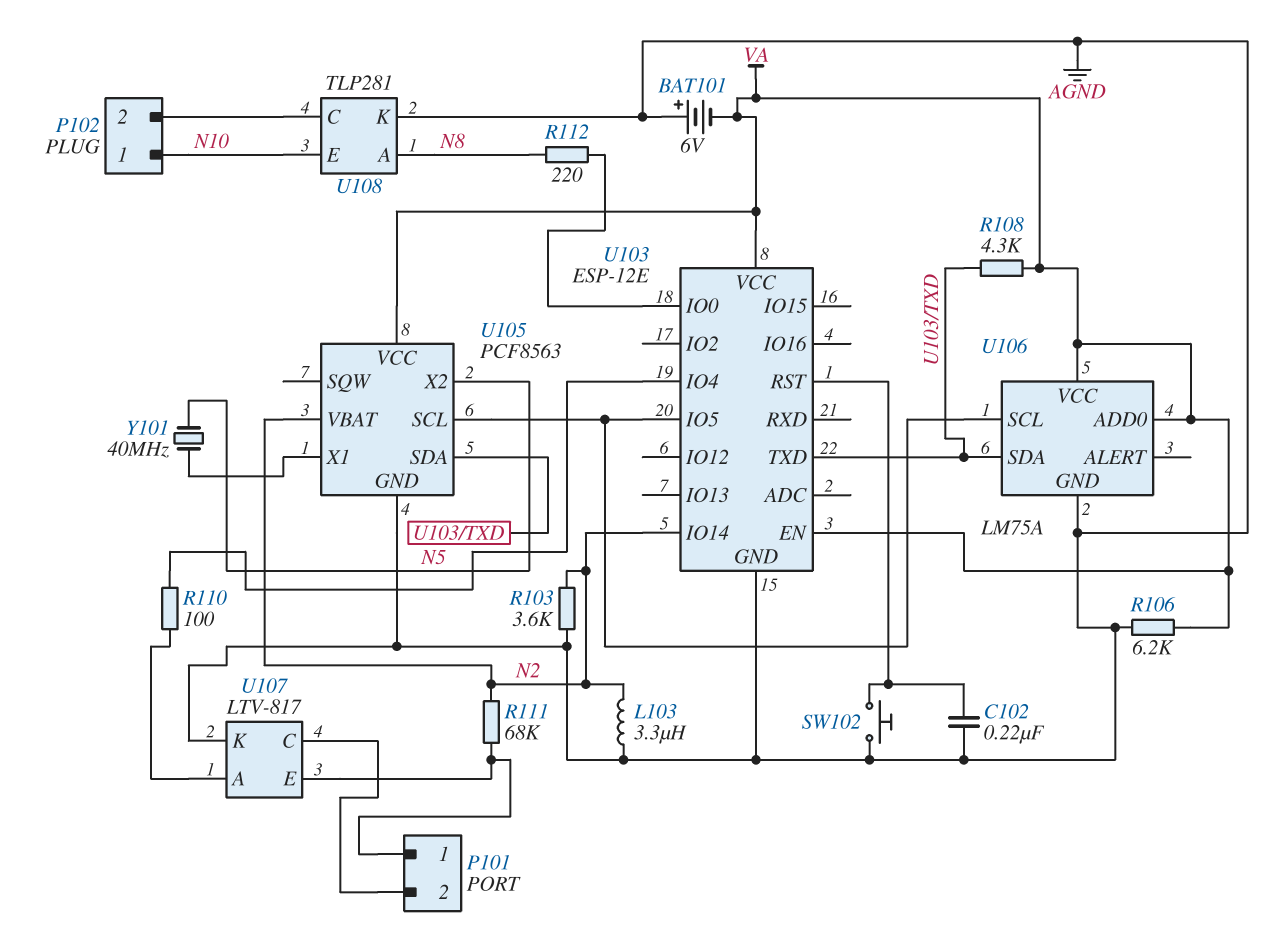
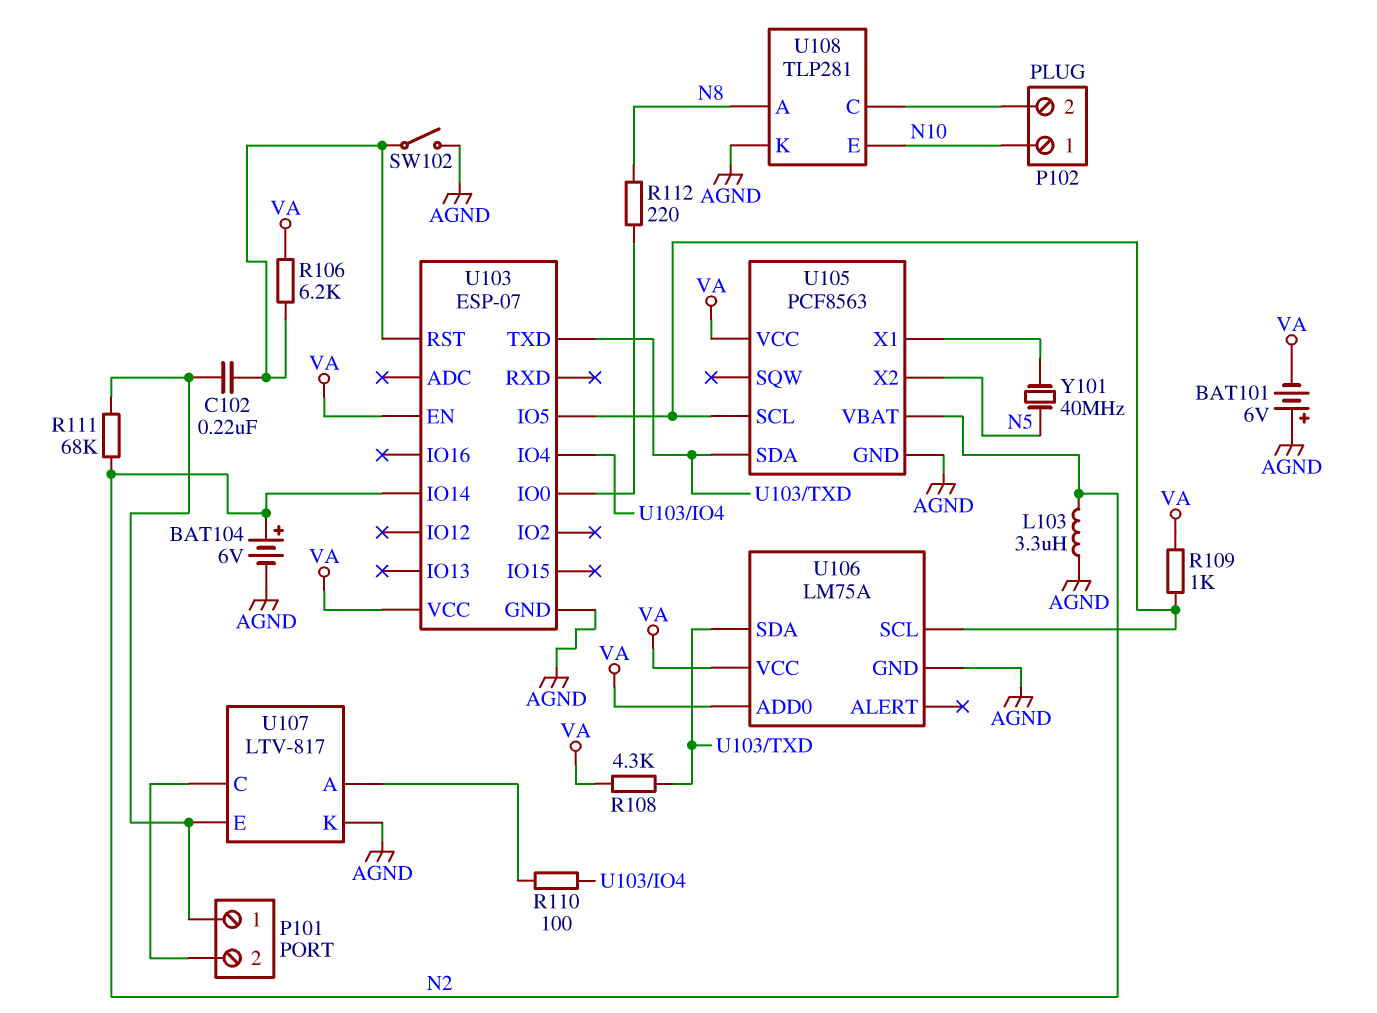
BAT104: none -> 6V (plus N2, minus AGND)
C102: 220nF (AGND, U103/RST) -> 220nF (P101/1, U103/RST)
R103: 3.6k (AGND, N2) -> none
R106: 6.2k (AGND, VA) -> 6.2k (U103/RST, VA)
R109: none -> 1k (U103/IO5, VA)
SW102: button (AGND, U103/RST) -> switch (AGND, U103/RST)
U103: ESP-12E -> ESP-07

